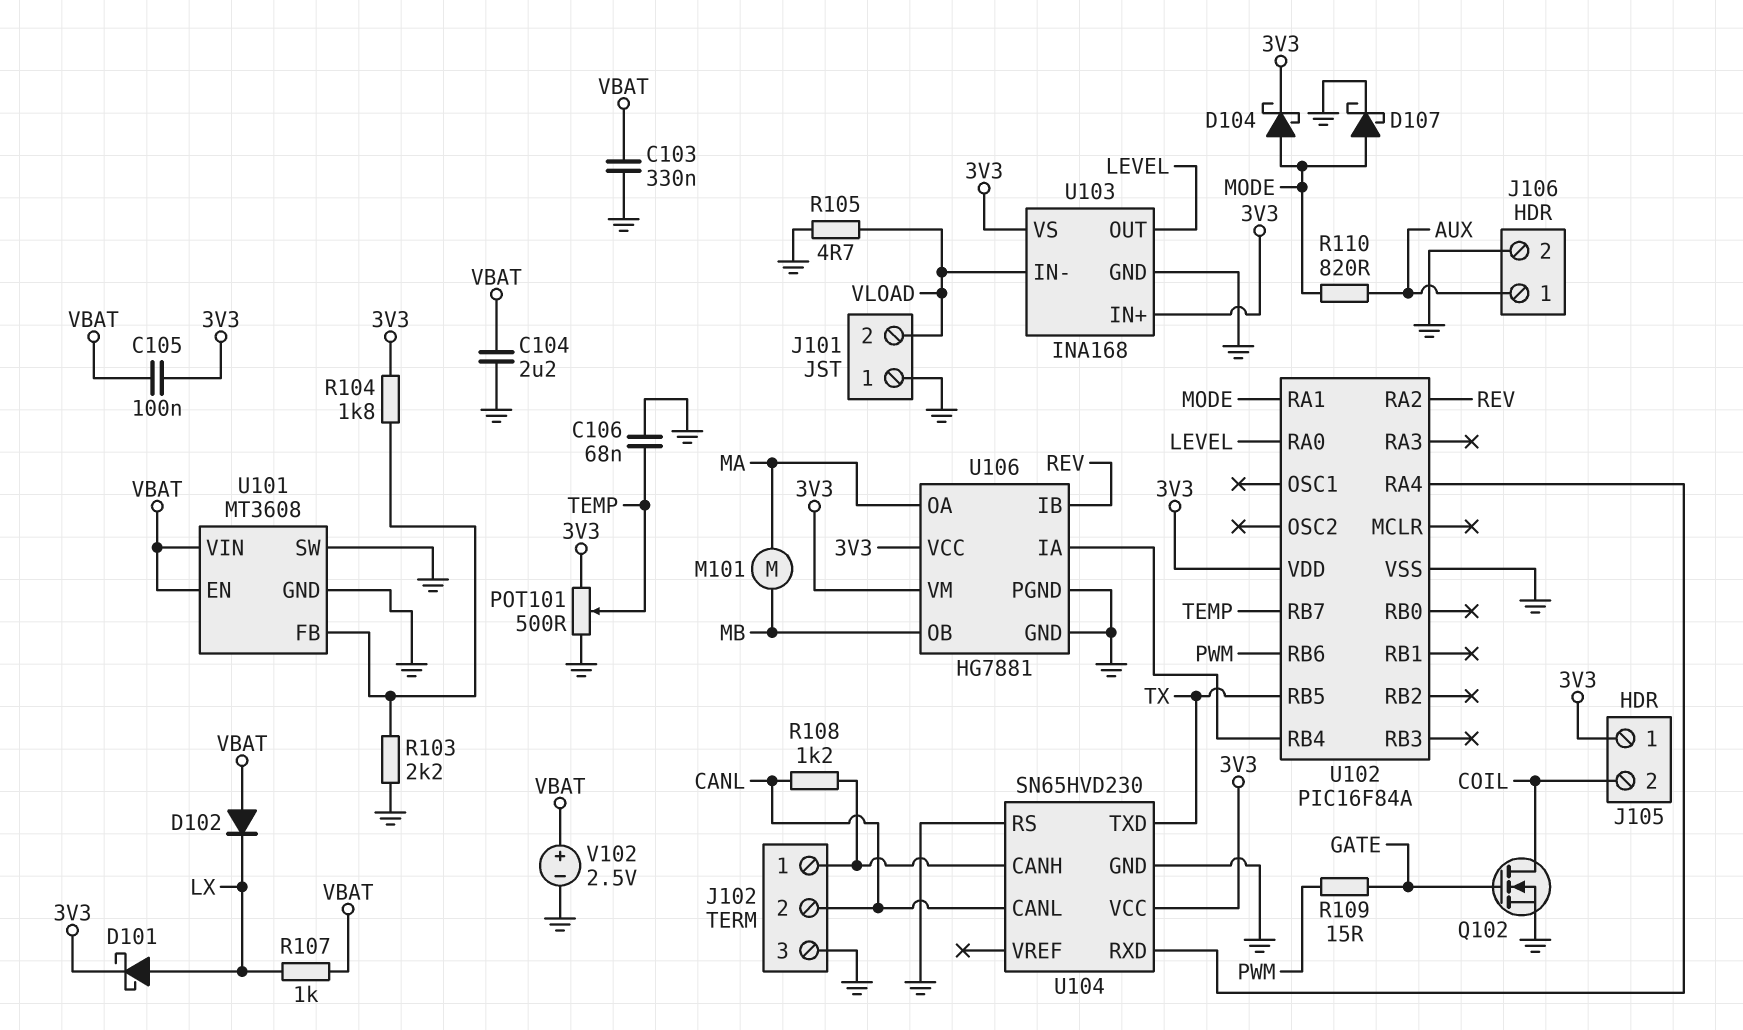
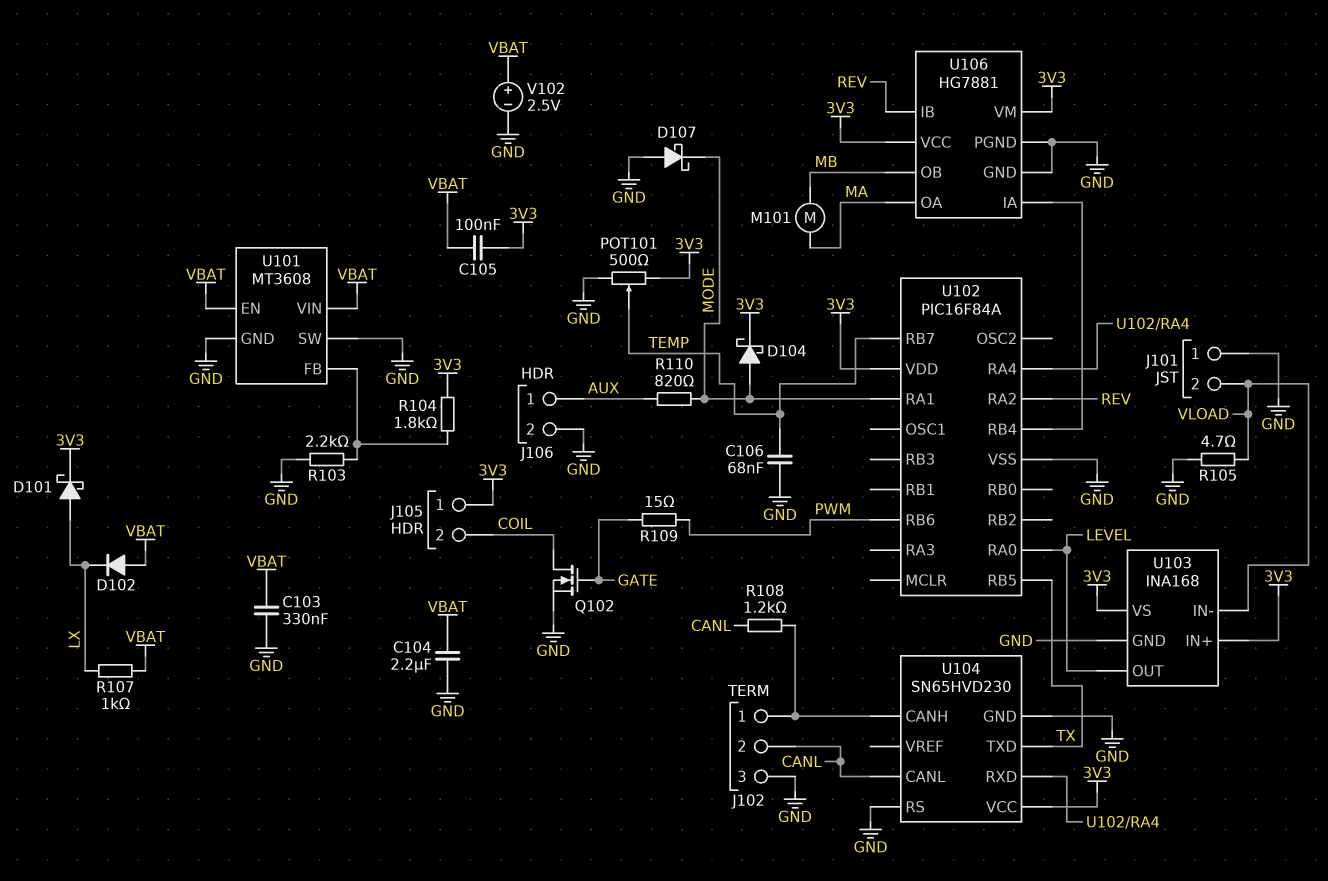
D107: schottky (A MODE, K GND) -> schottky (A GND, K MODE)

